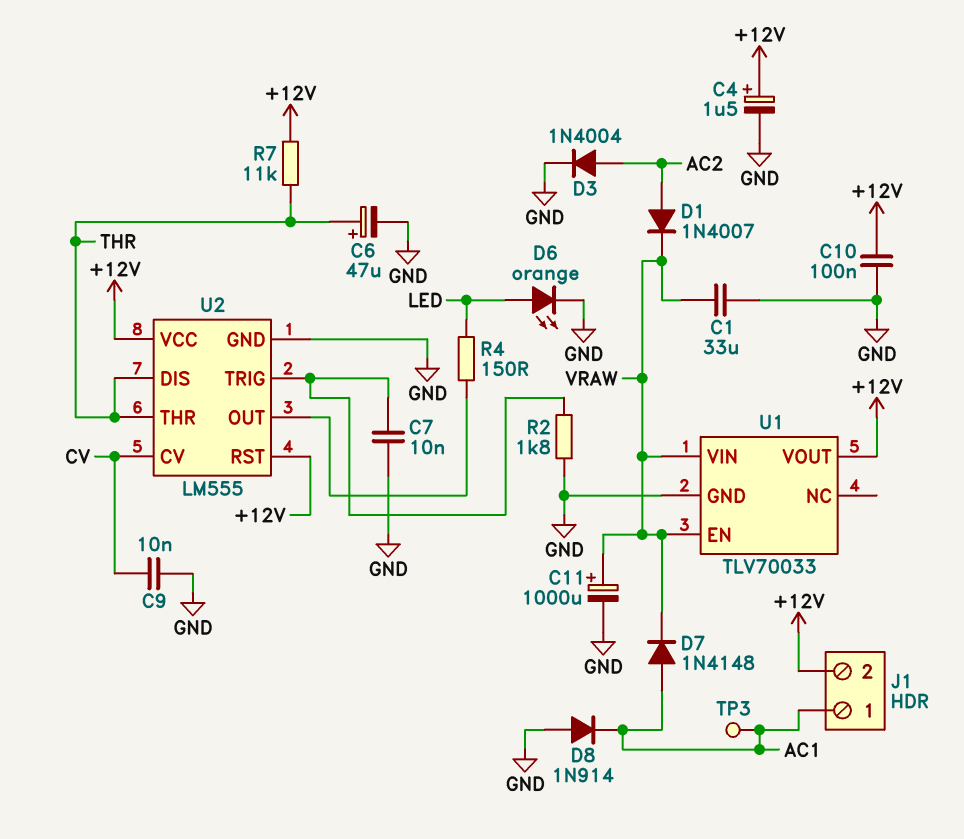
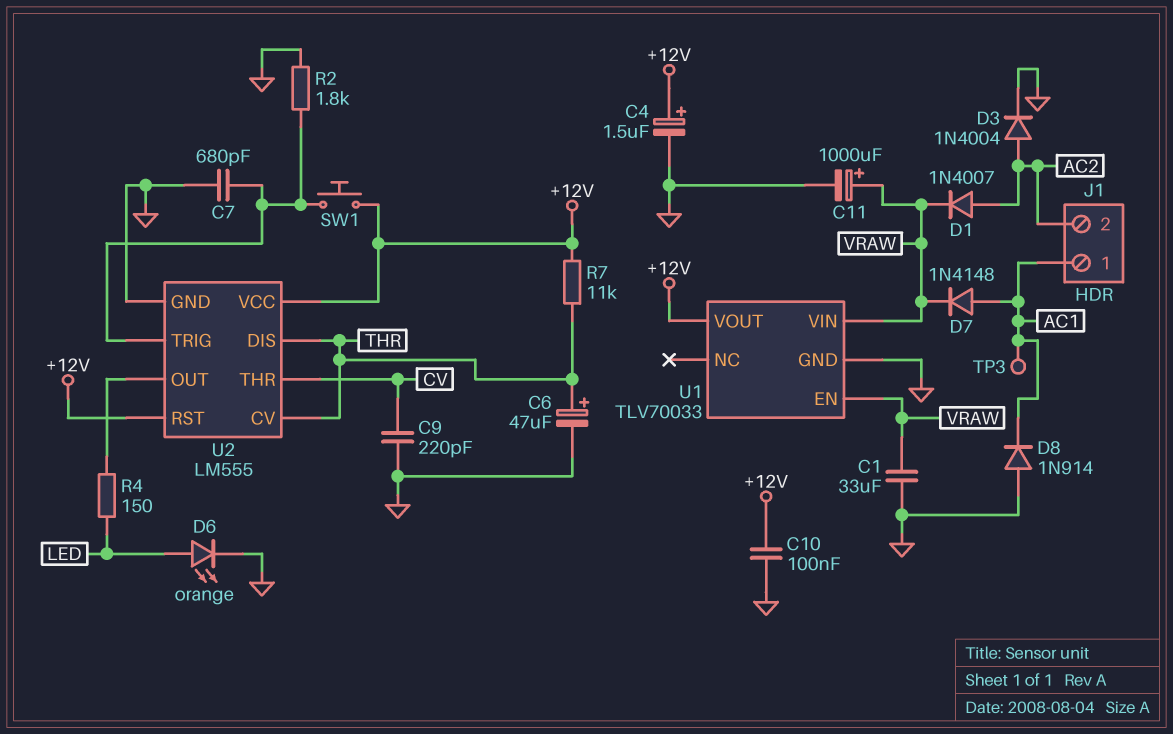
C7: 10nF (GND, U2/TRIG) -> 680pF (GND, U2/TRIG)
C9: 10nF (CV, GND) -> 220pF (CV, GND)
J1 pin 2: +12V -> AC2
SW1: none -> button (+12V, U2/TRIG)
U2 pin CV: CV -> THR
U2 pin THR: THR -> CV

